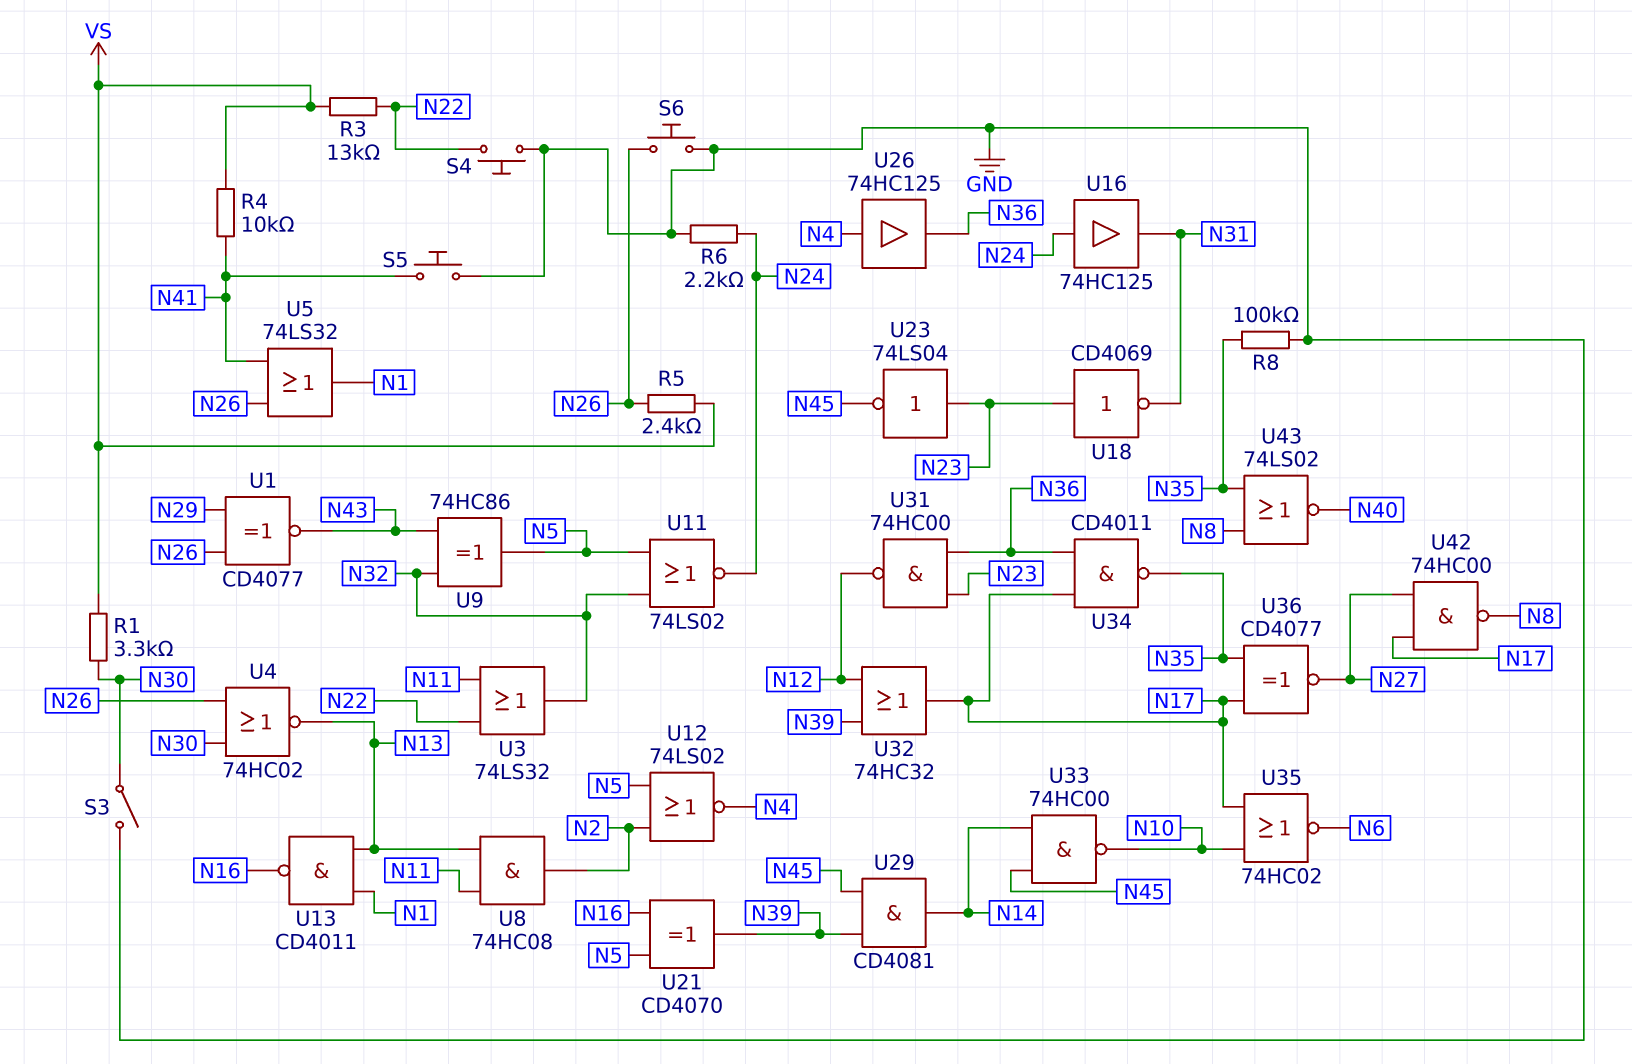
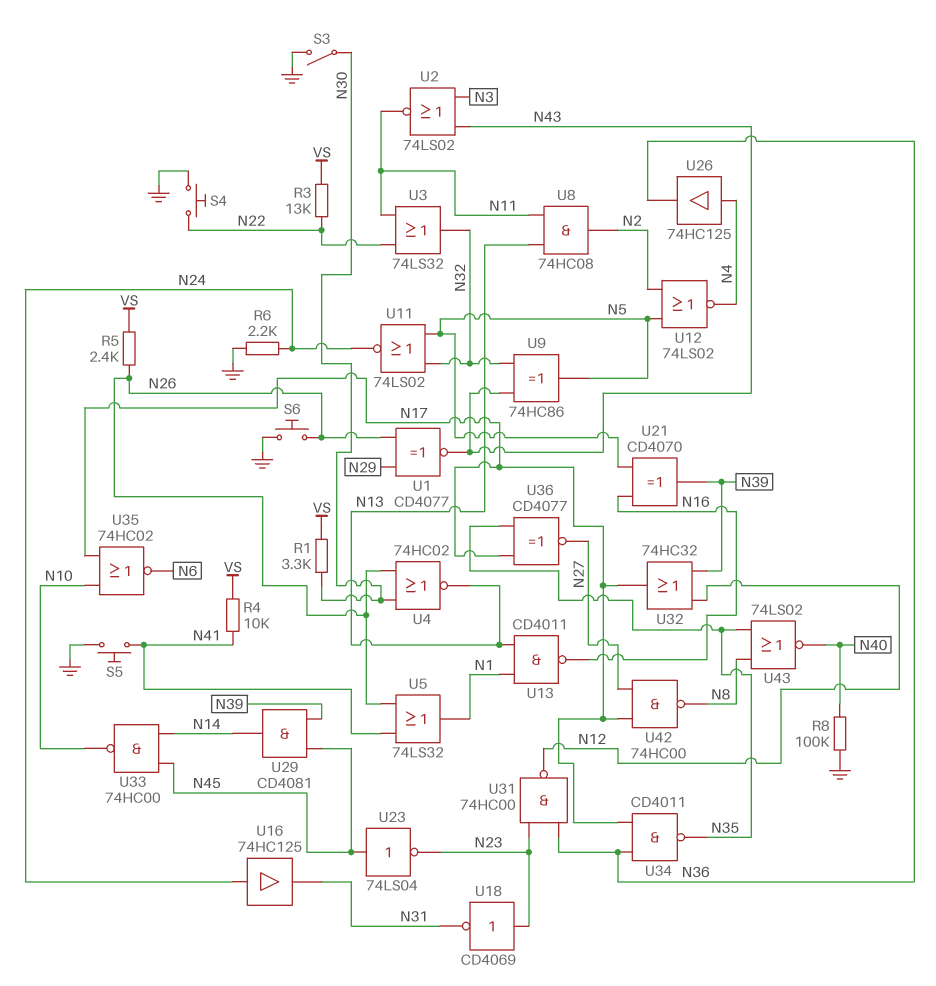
R8: 100k (GND, N35) -> 100k (GND, N40)
U2: none -> NOR 74LS02 (in N3, in N43, out N11)
U23: NOT 74LS04 (in N23, out N45) -> NOT 74LS04 (in N45, out N23)

